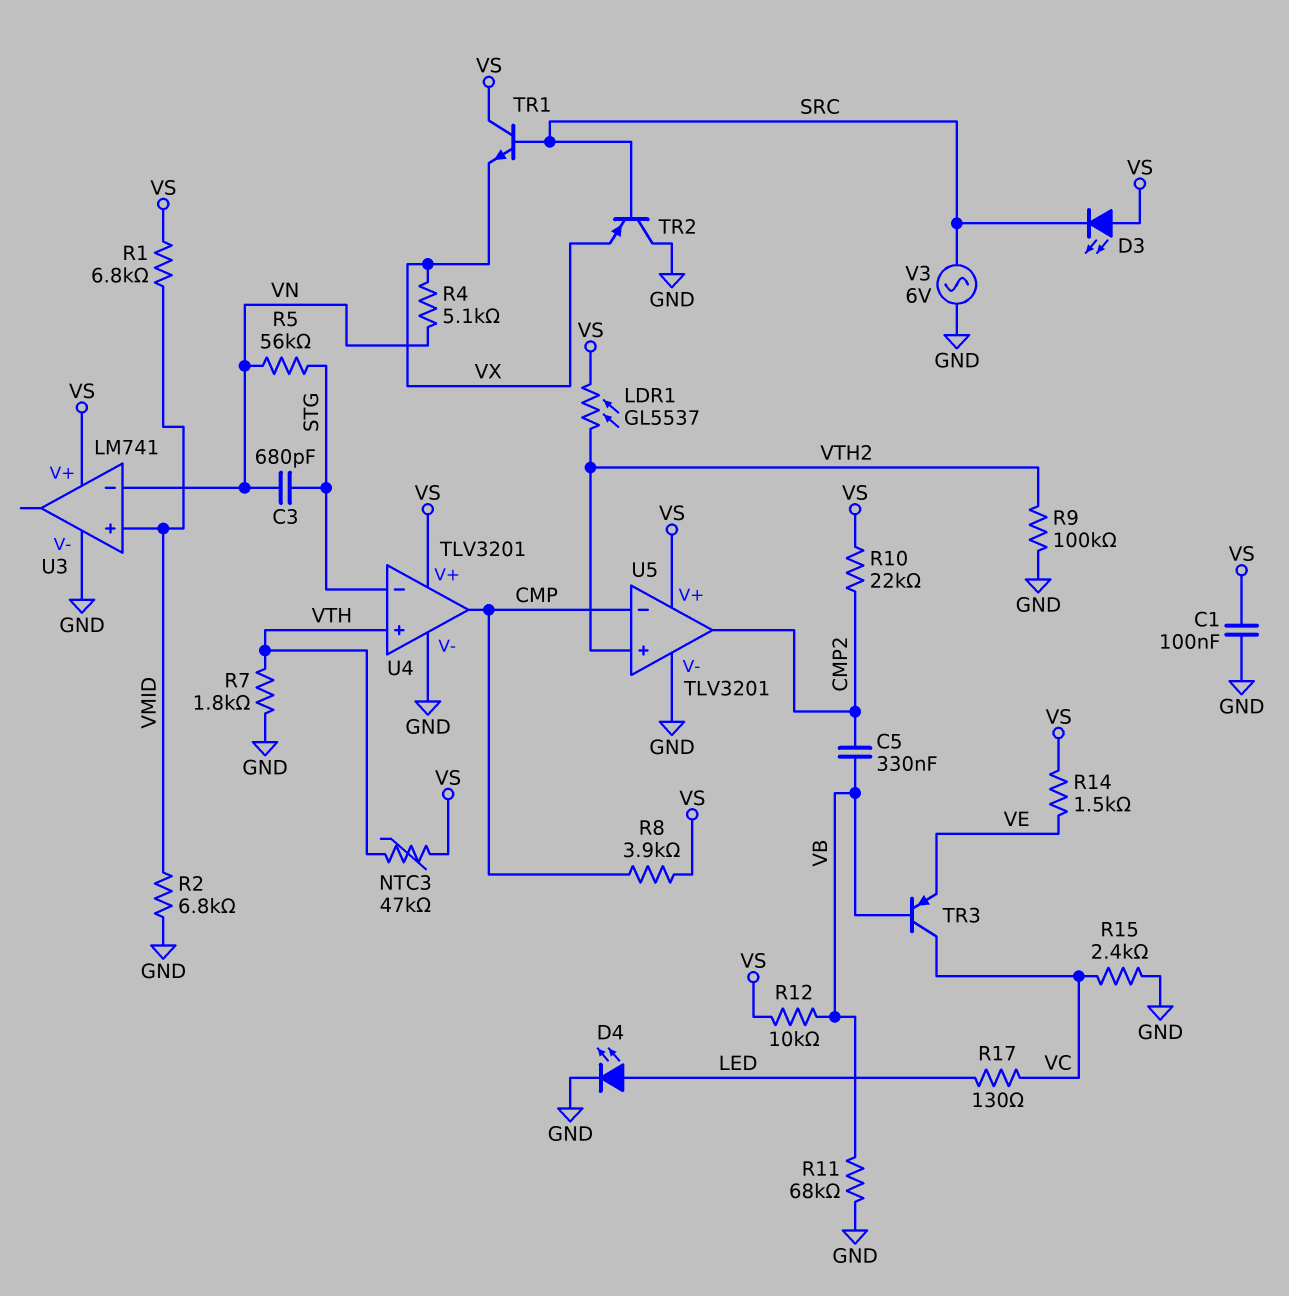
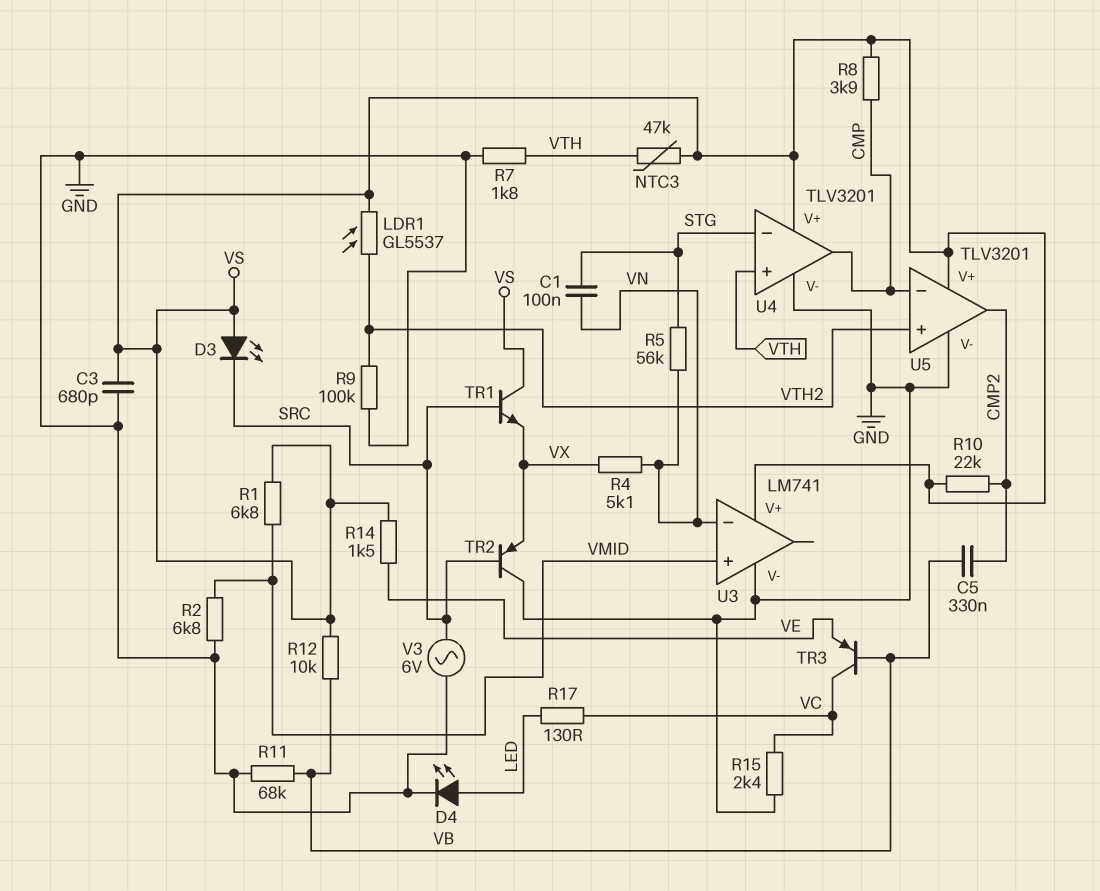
C1: 100nF (GND, VS) -> 100nF (STG, VN)
C3: 680pF (STG, VN) -> 680pF (GND, VS)

